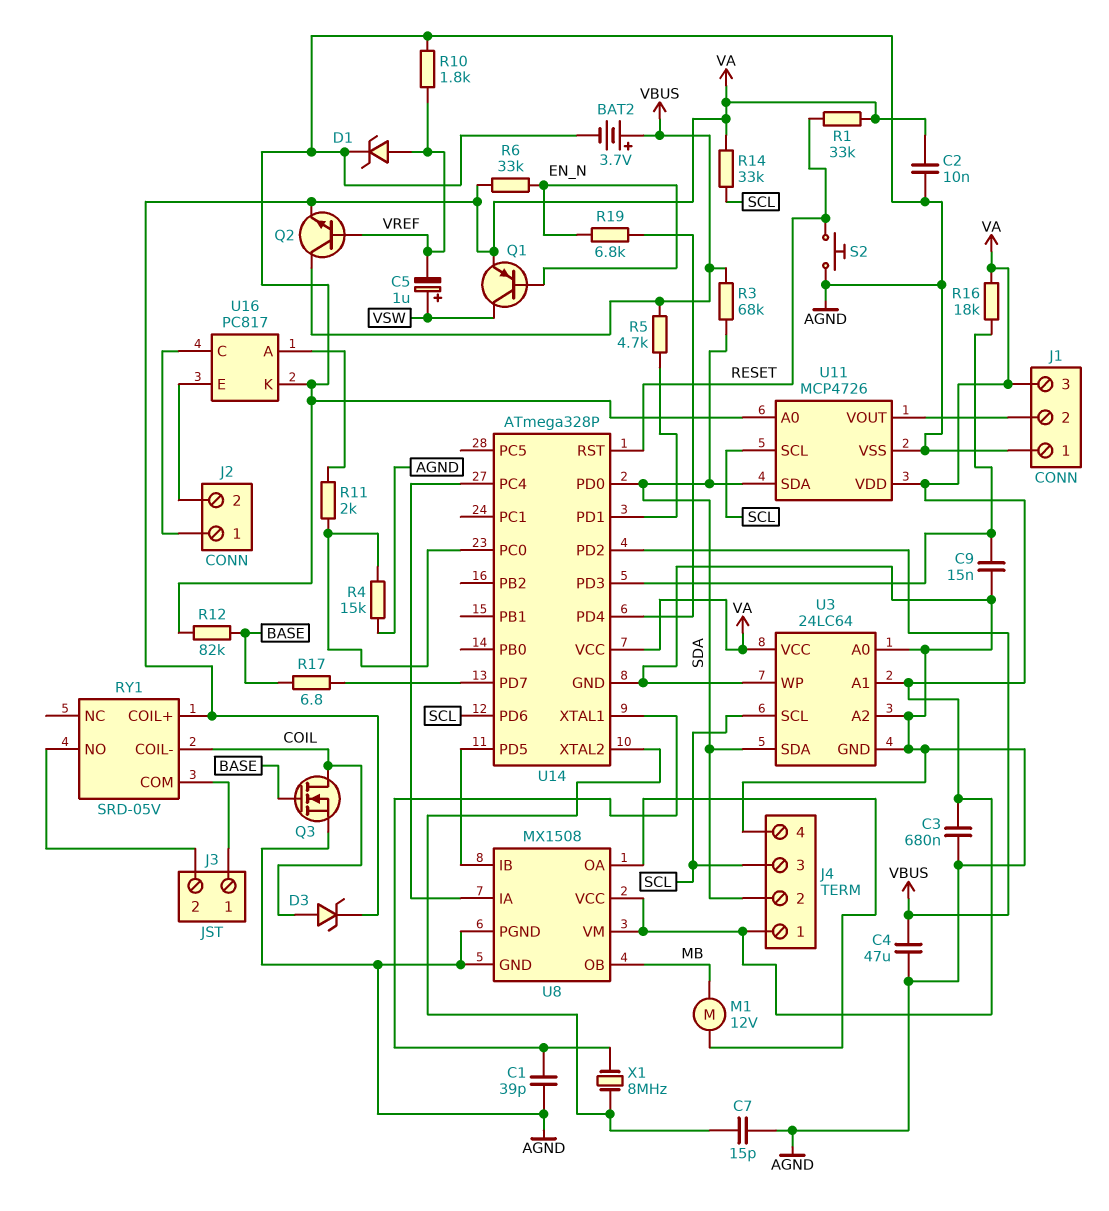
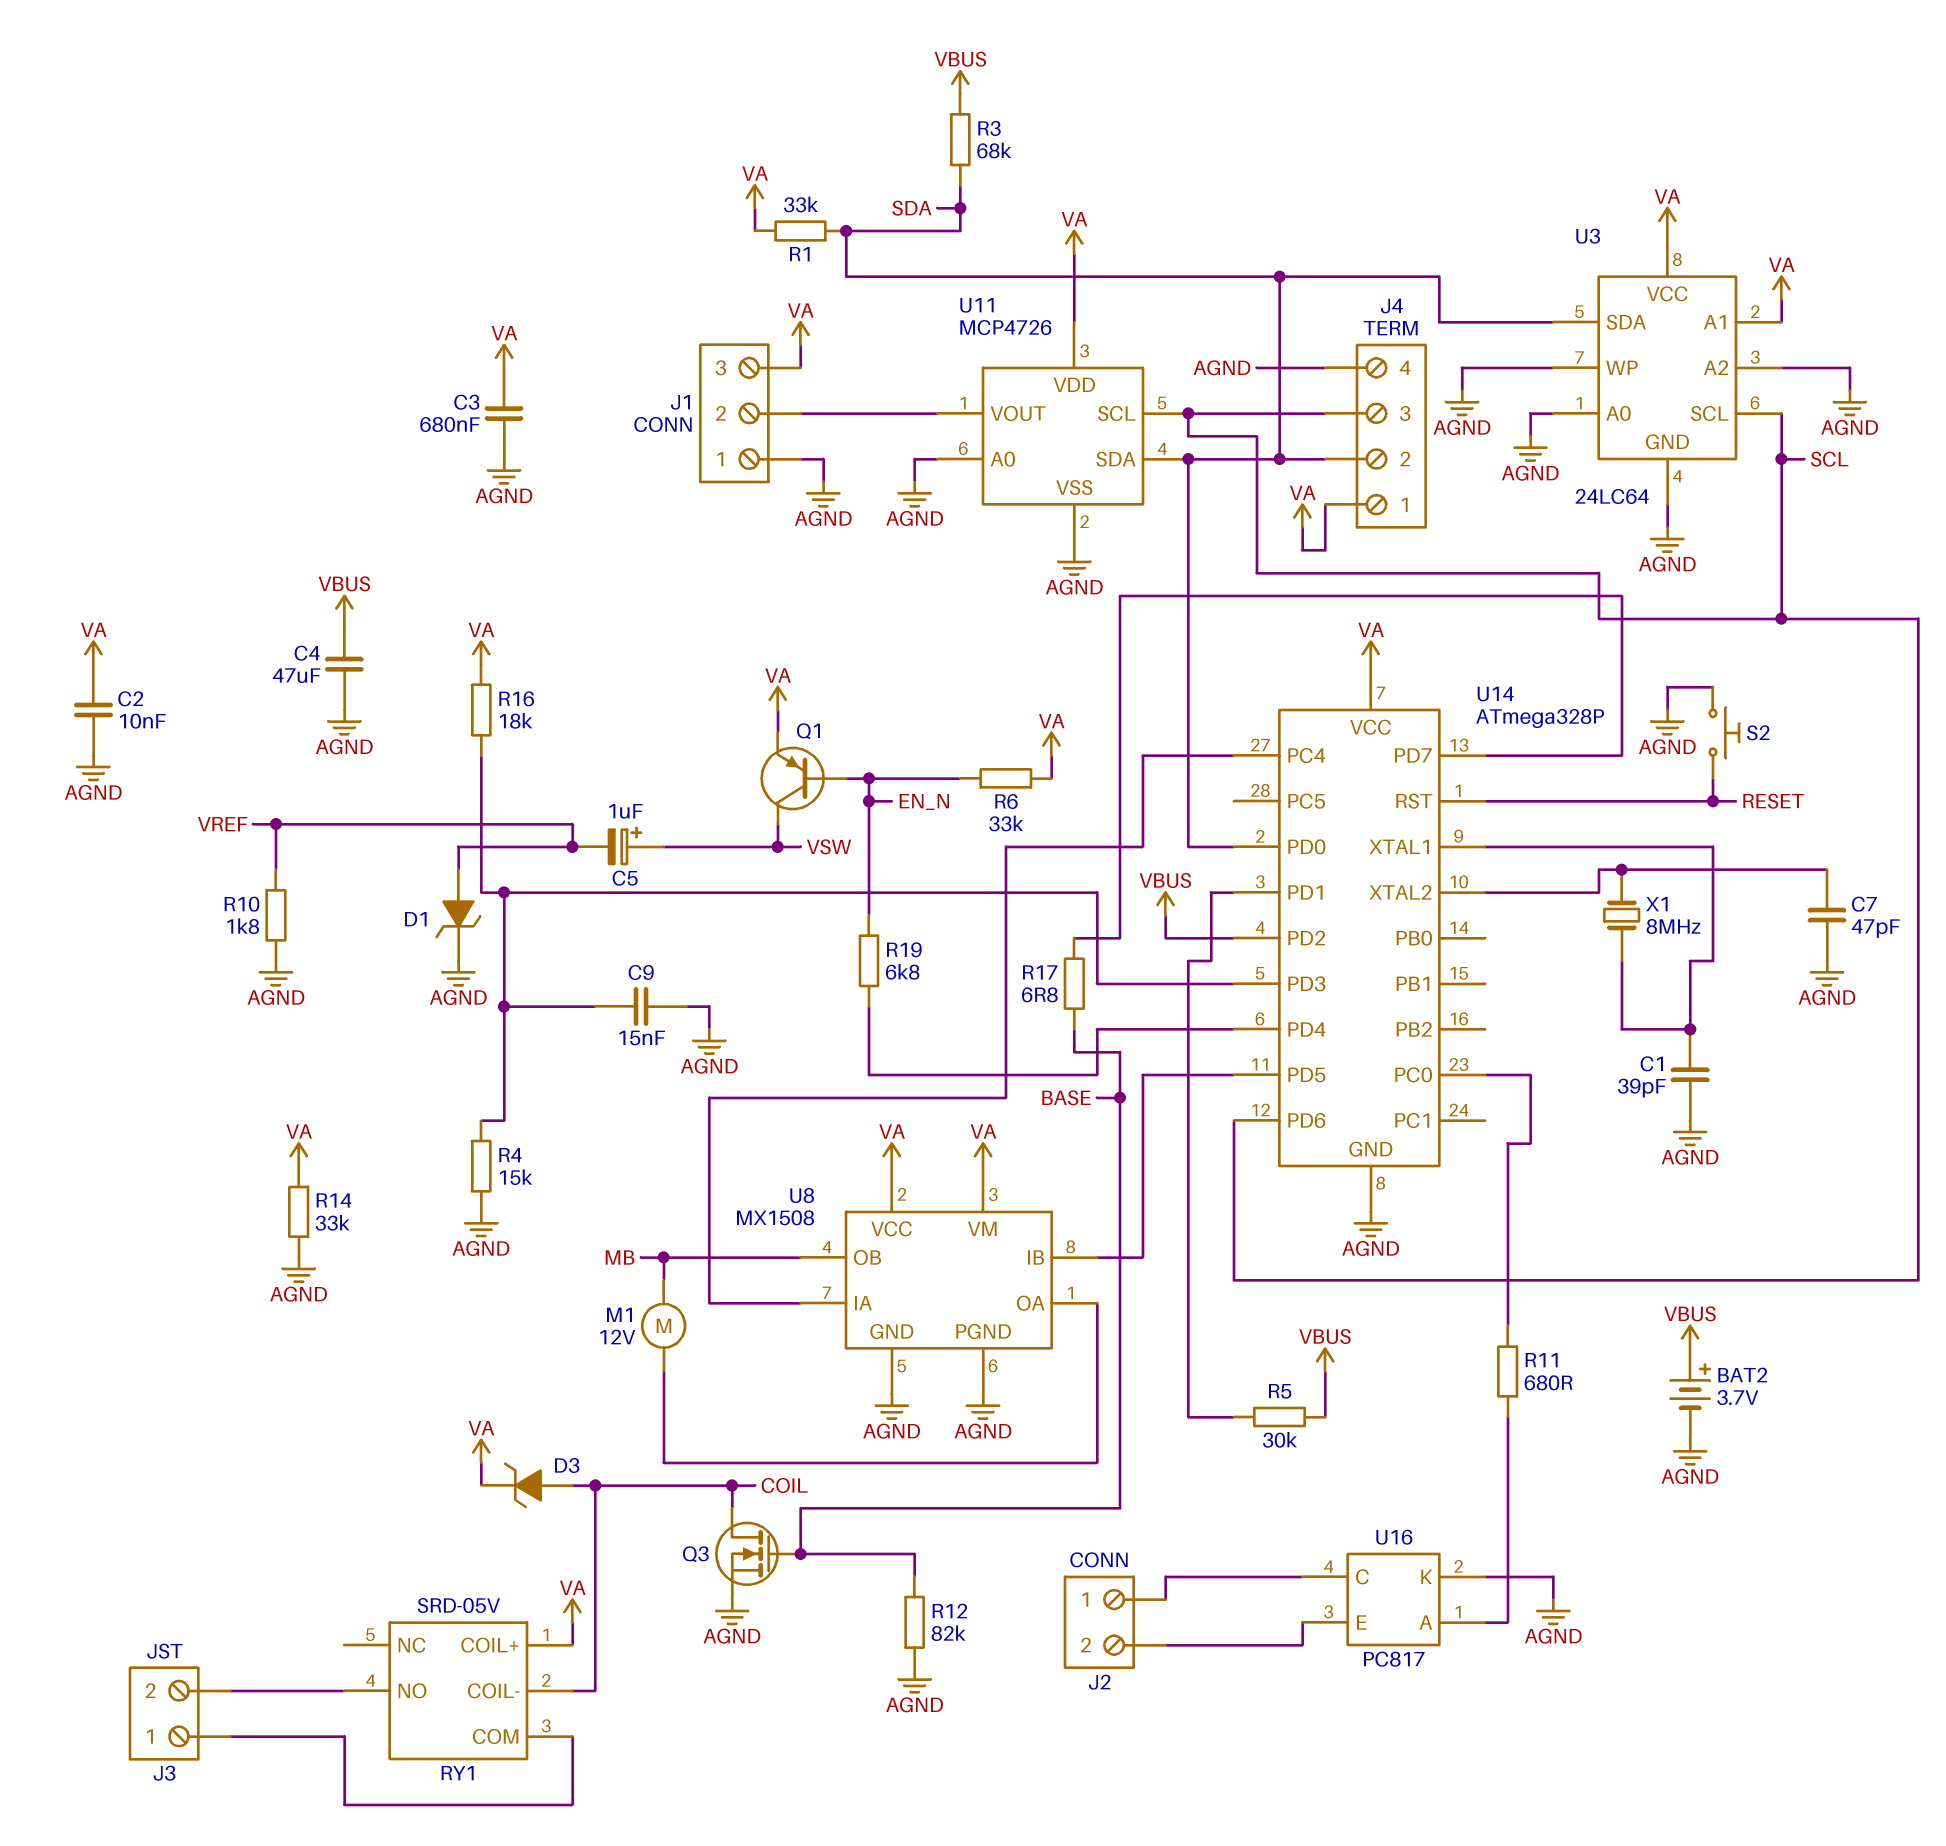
C7: 15pF (AGND, U14/XTAL2) -> 47pF (AGND, U14/XTAL2)
Q2: NPN (B VREF, C VBUS, E VA) -> none
R1: 33k (RESET, VA) -> 33k (SDA, VA)
R4: 15k (AGND, U14/PC0) -> 15k (AGND, U14/PD3)
R5: 4.7k (U14/PD1, VBUS) -> 30k (U14/PD1, VBUS)
R11: 2k (U14/PC0, U16/A) -> 680 (U14/PC0, U16/A)
R14: 33k (SCL, VA) -> 33k (AGND, VA)

